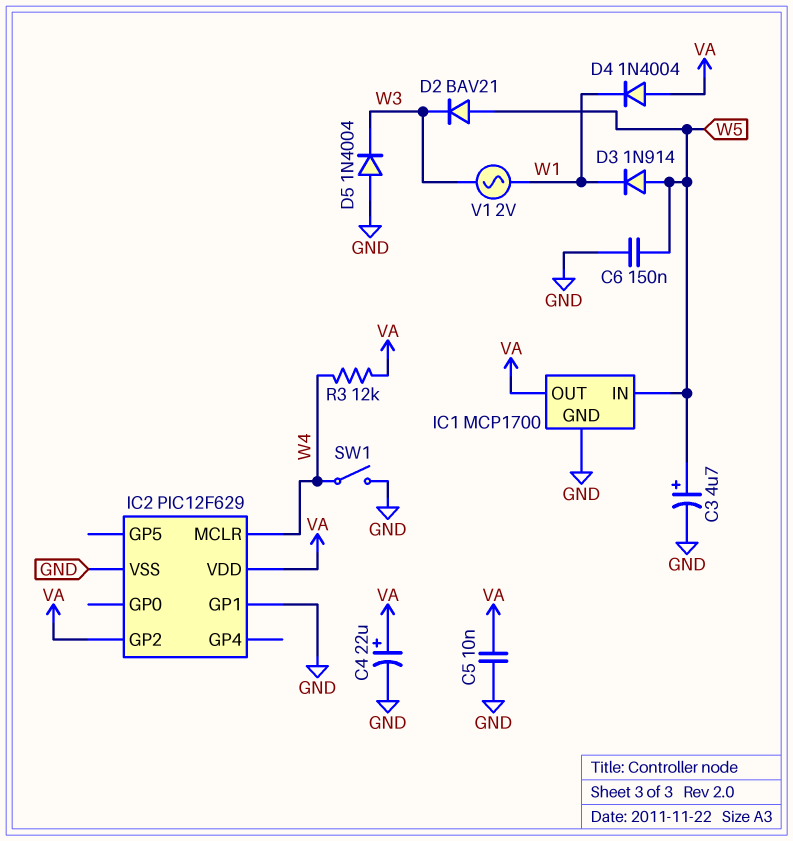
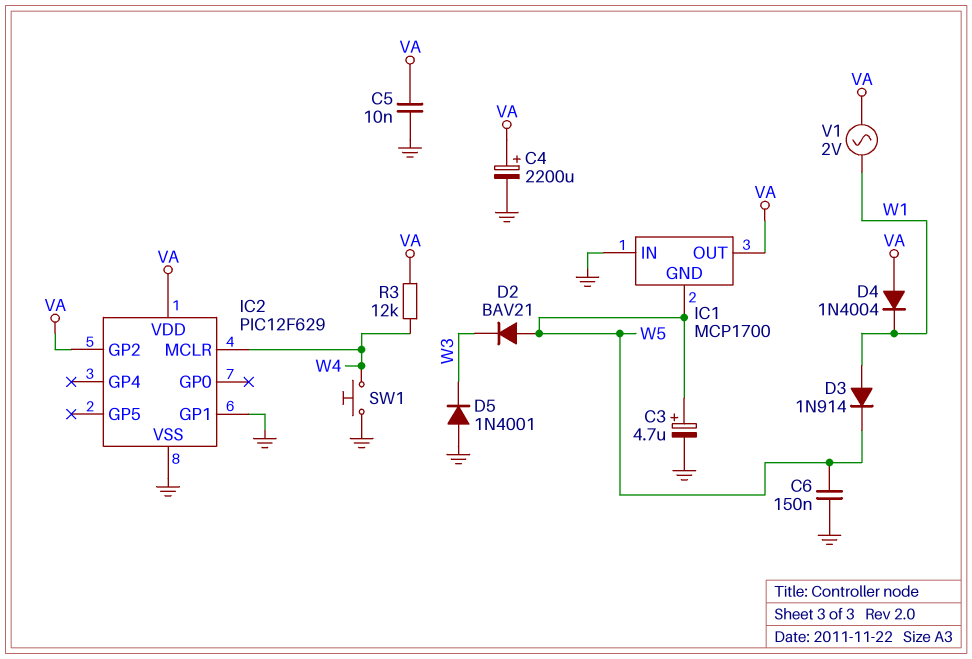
C4: 22uF (plus VA, minus GND) -> 2200uF (plus VA, minus GND)
D3: diode 1N914 (A W5, K W1) -> diode 1N914 (A W1, K W5)
D5: diode 1N4004 (A GND, K W3) -> diode 1N4001 (A GND, K W3)
IC1 pin GND: GND -> W5
IC1 pin IN: W5 -> GND
SW1: switch (GND, W4) -> button (GND, W4)
V1: AC 2V (W1, W3) -> AC 2V (VA, W1)

